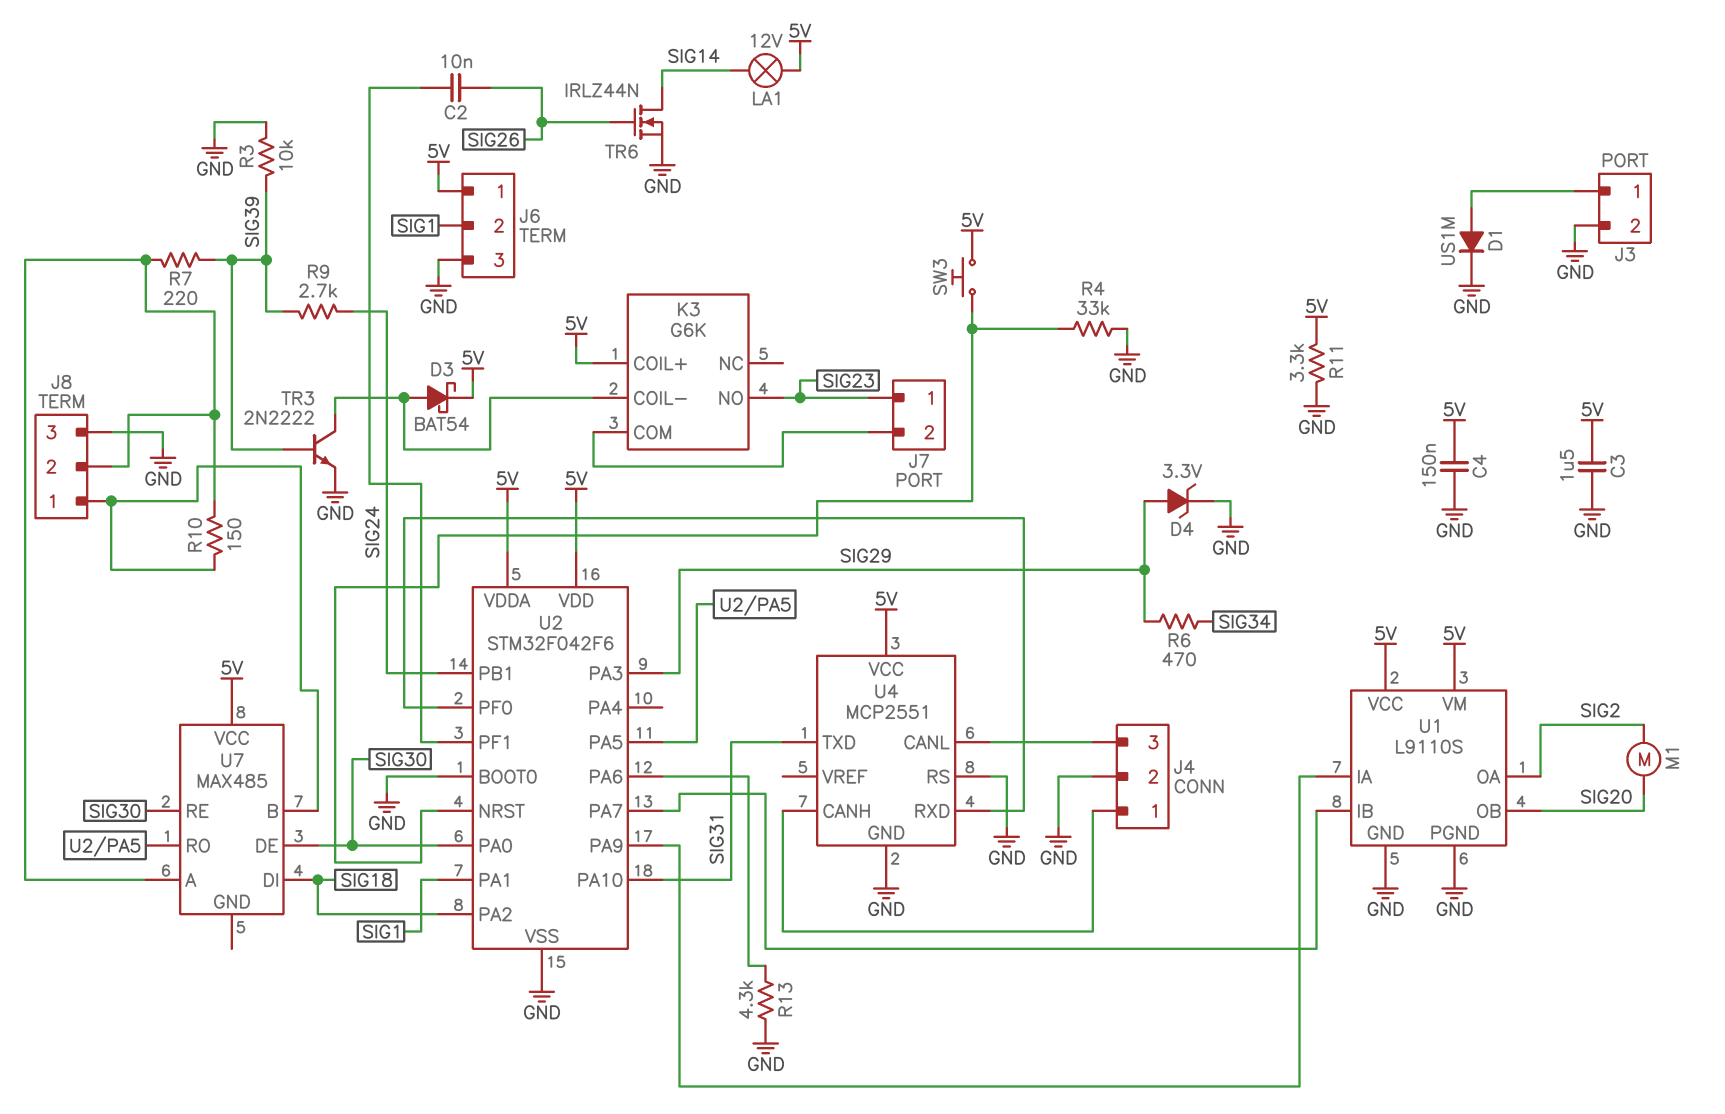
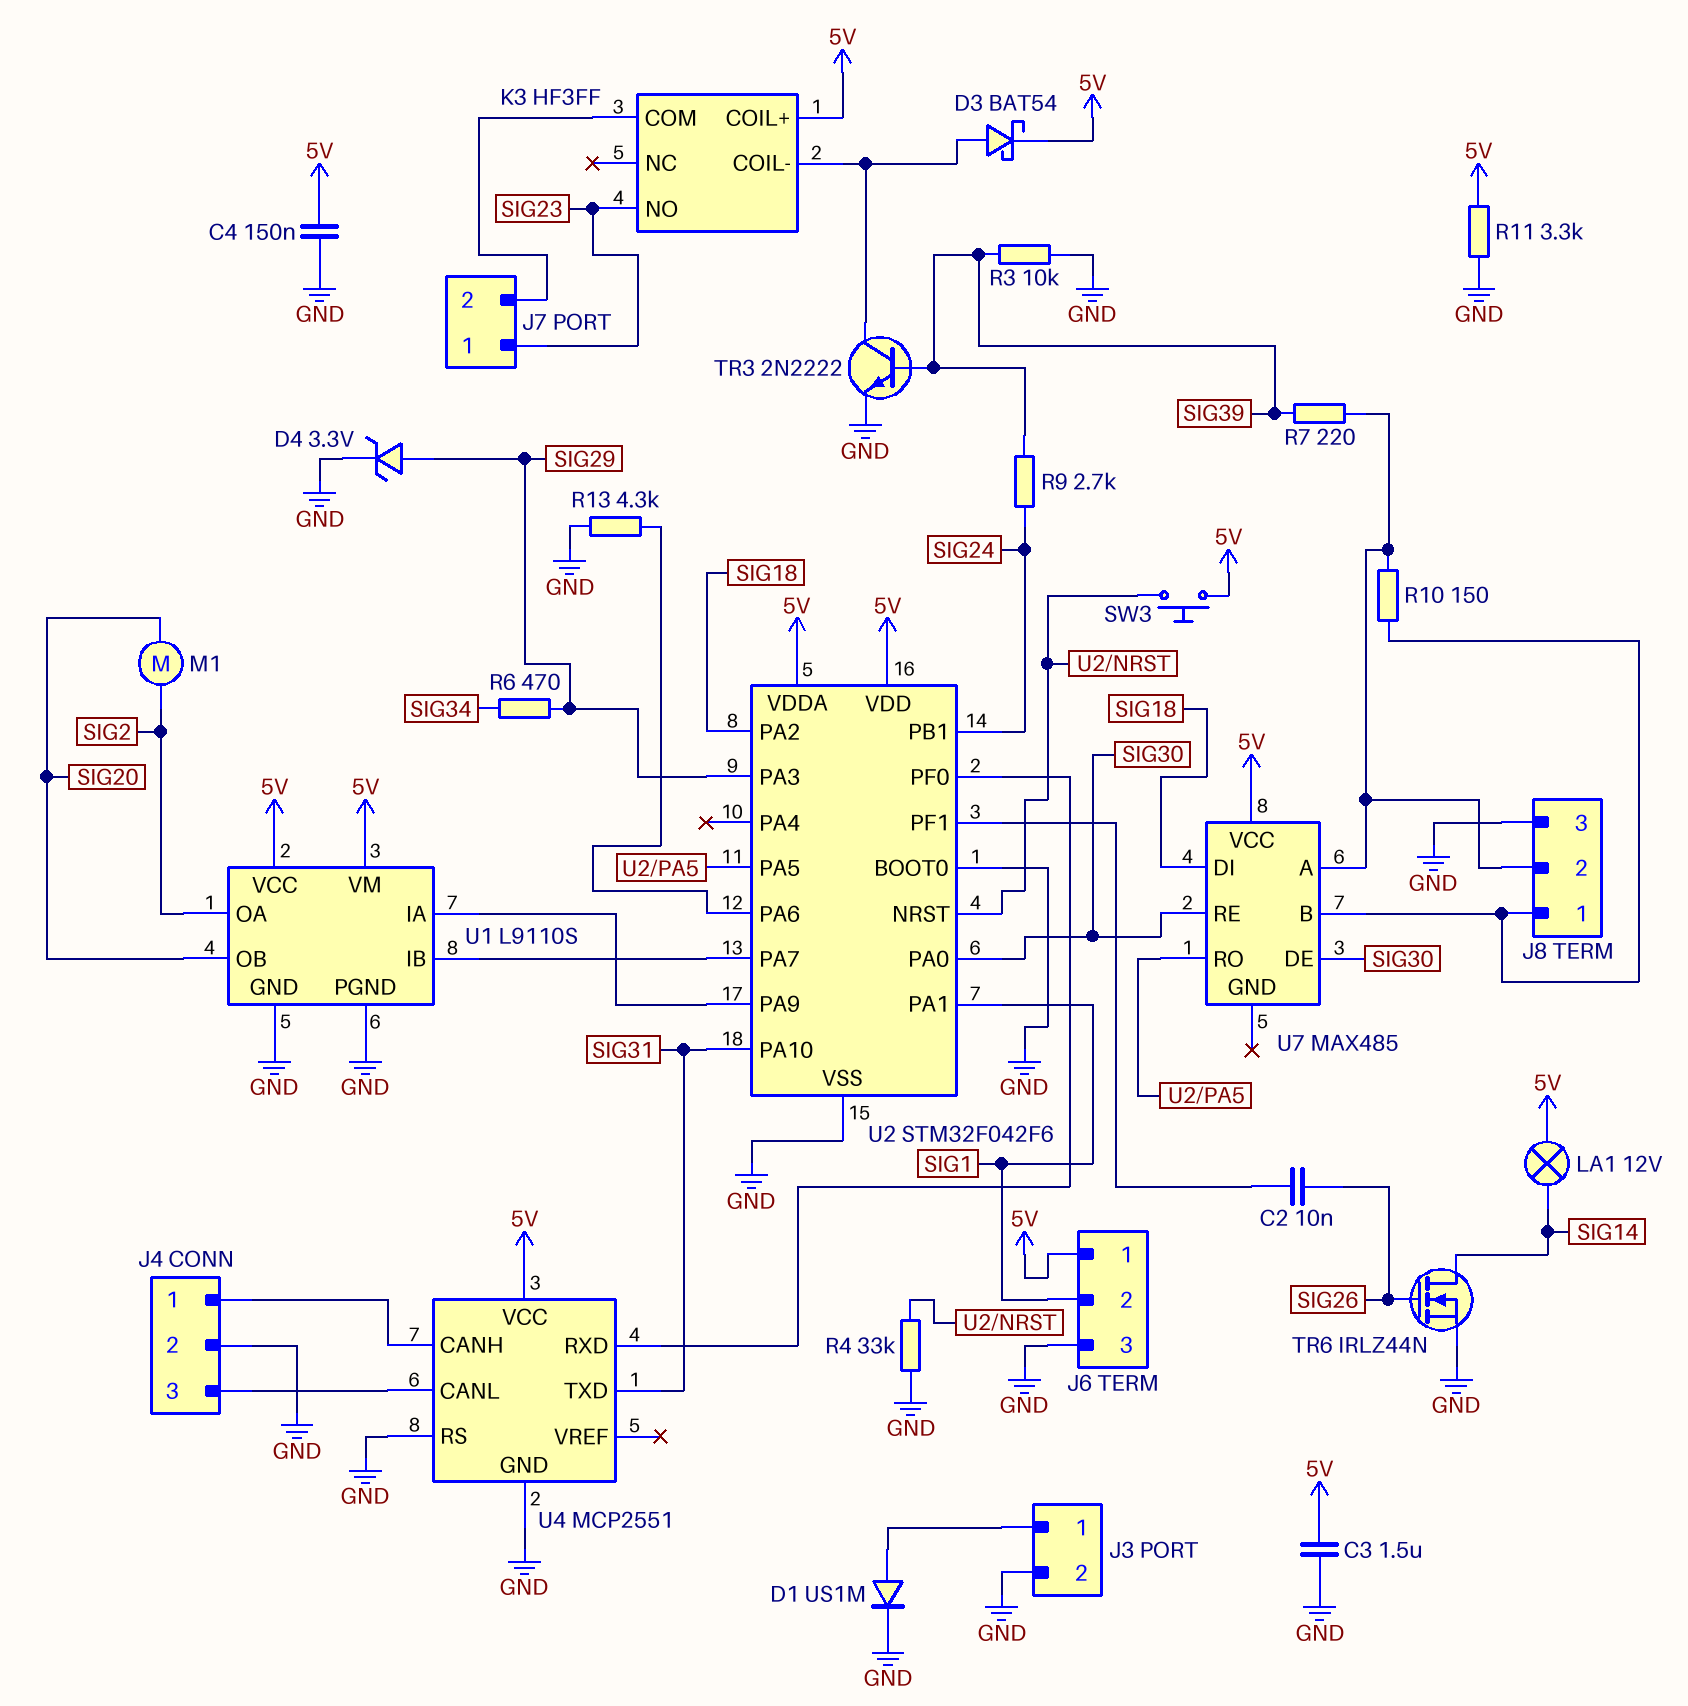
K3: G6K -> HF3FF

